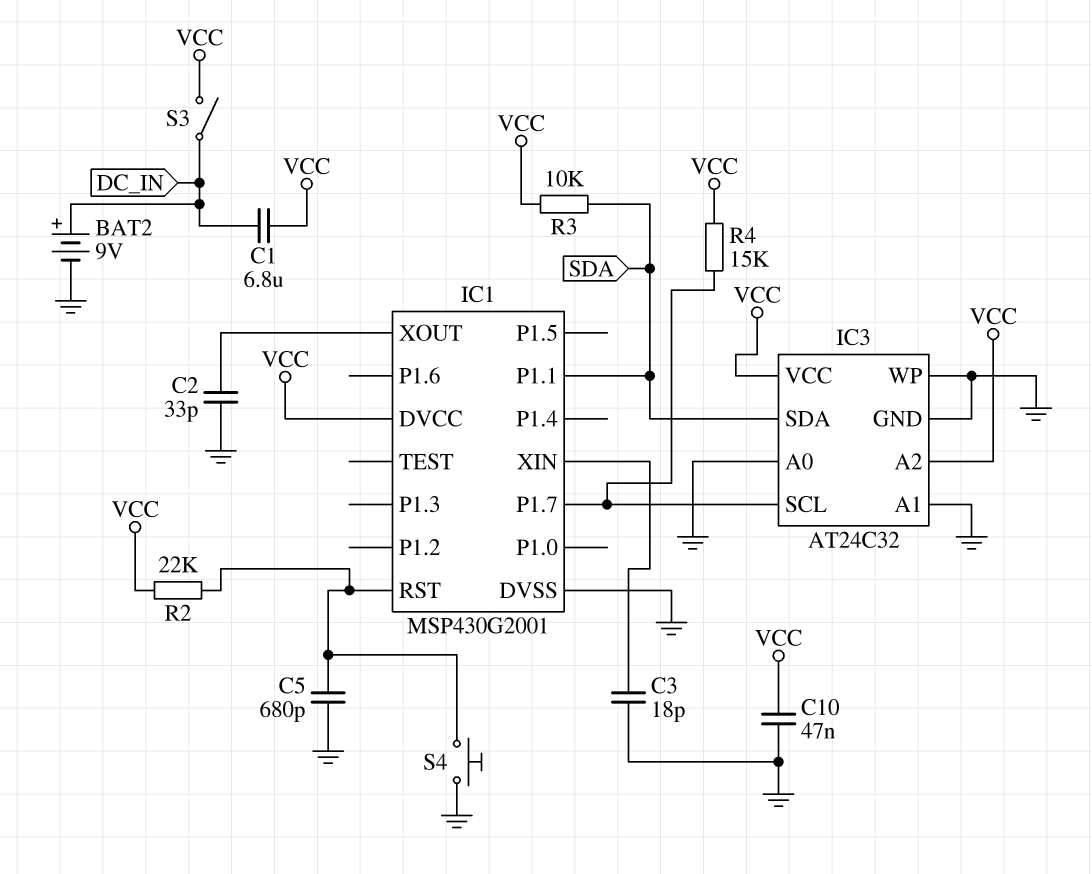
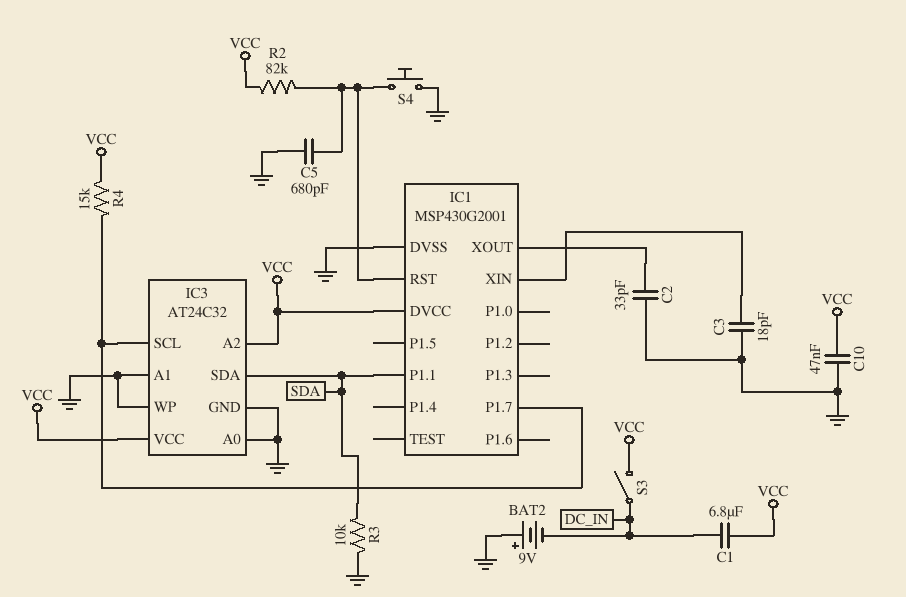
BAT2: 9V (plus DC_IN, minus GND) -> 9V (plus GND, minus DC_IN)
R2: 22k (IC1/RST, VCC) -> 82k (IC1/RST, VCC)
R3: 10k (SDA, VCC) -> 10k (GND, SDA)

